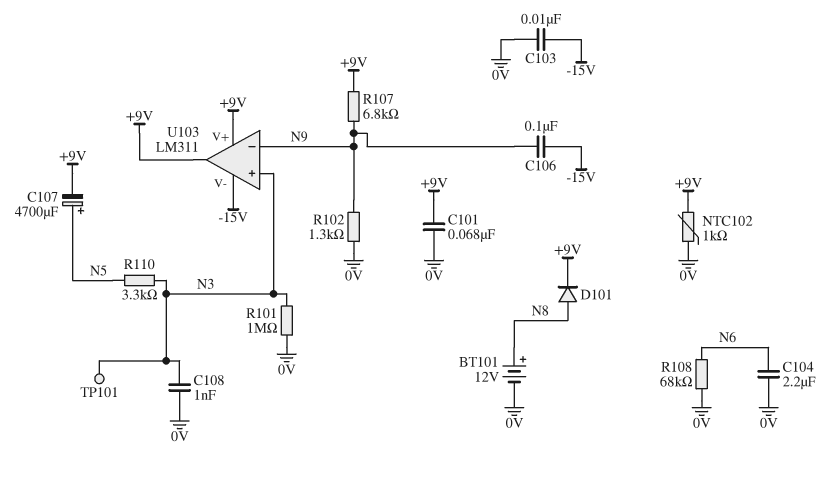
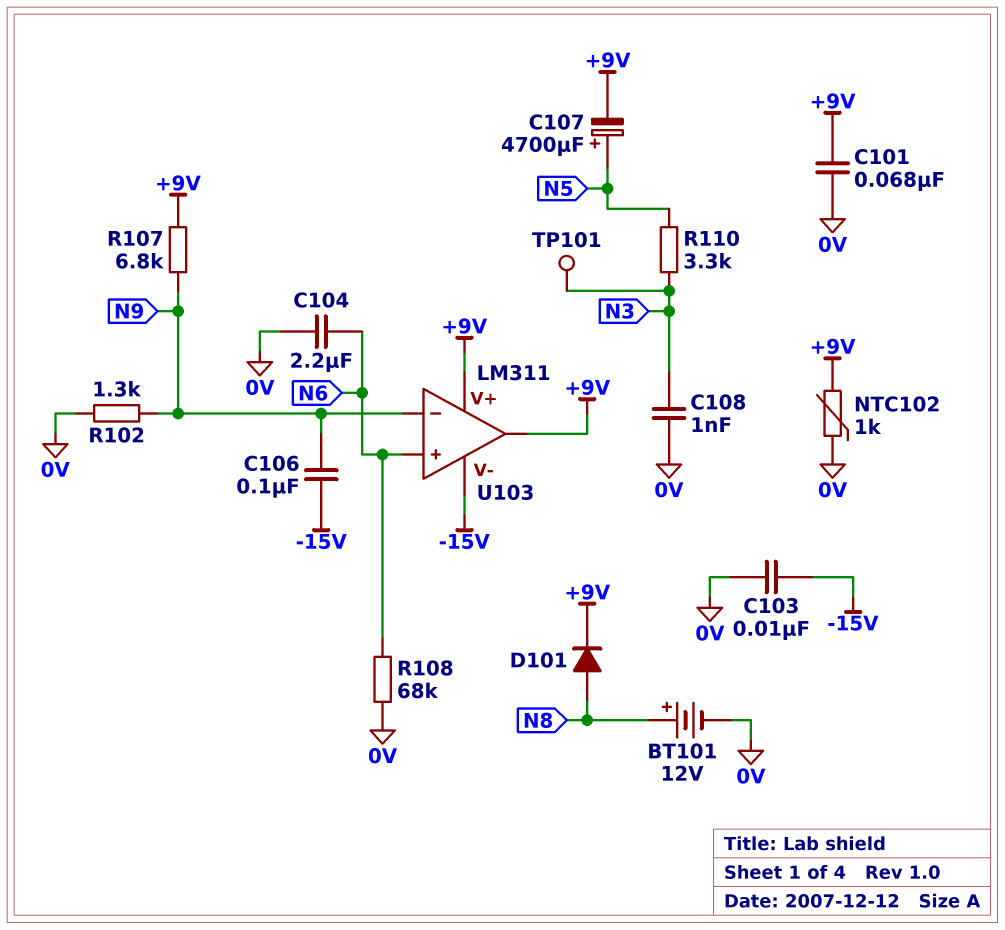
R101: 1M (0V, N3) -> none
U103 pin in+: N3 -> N6

